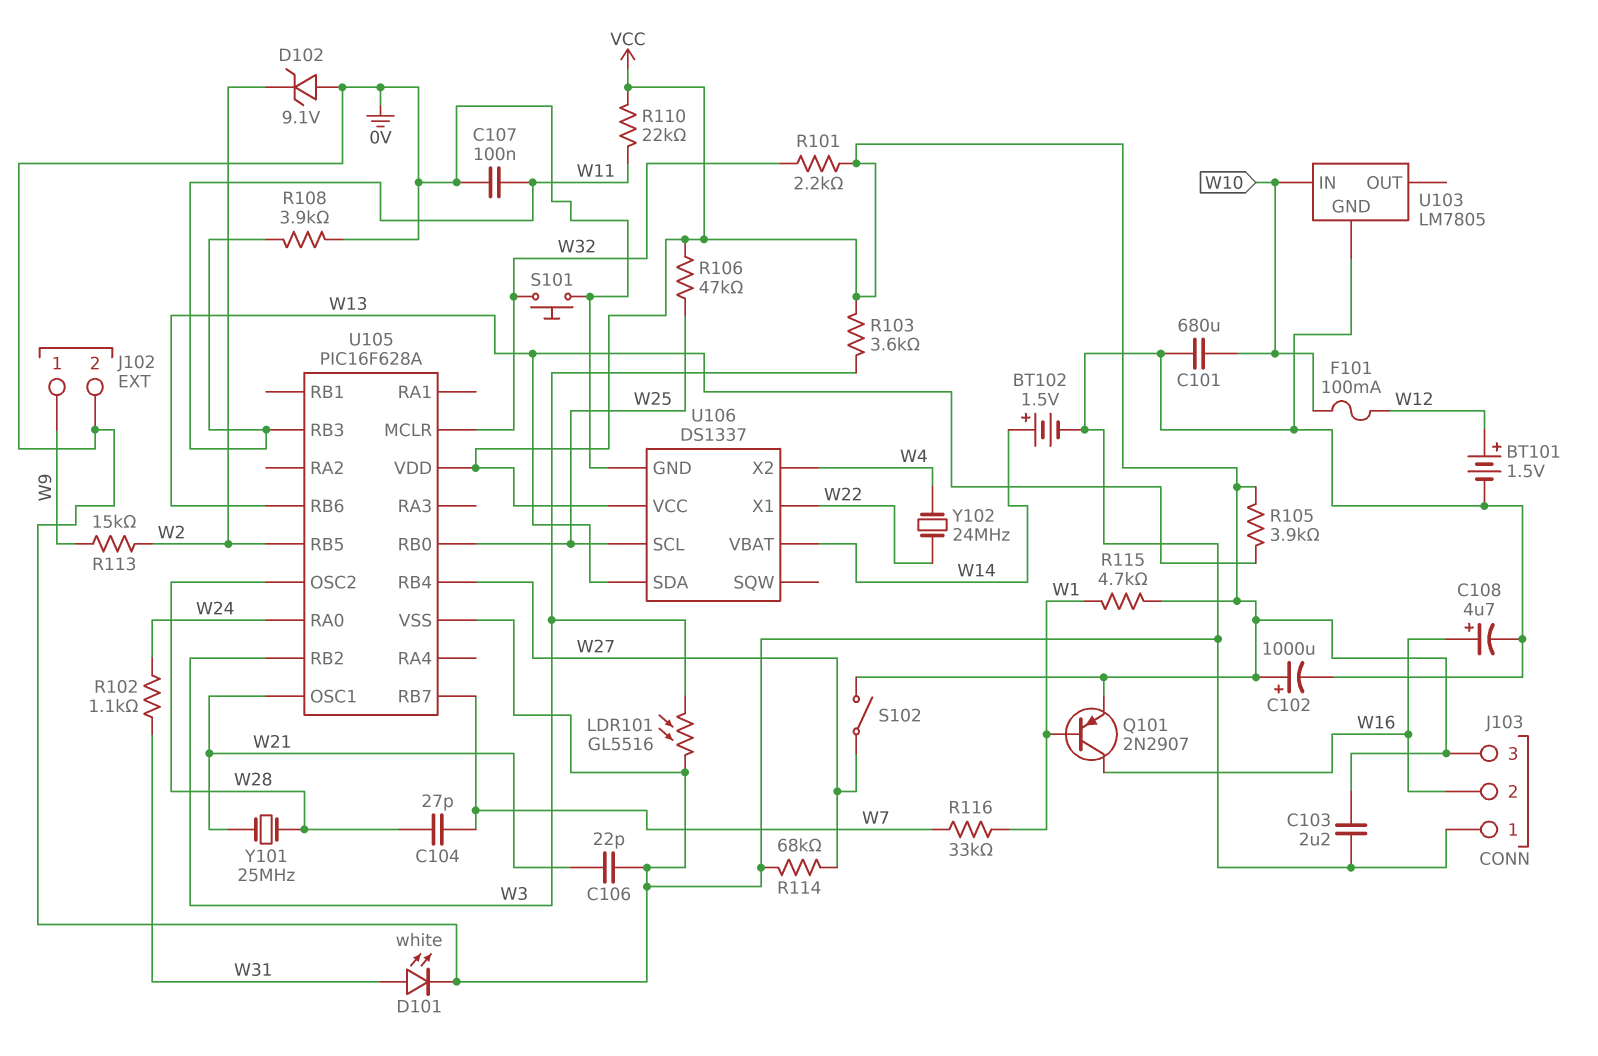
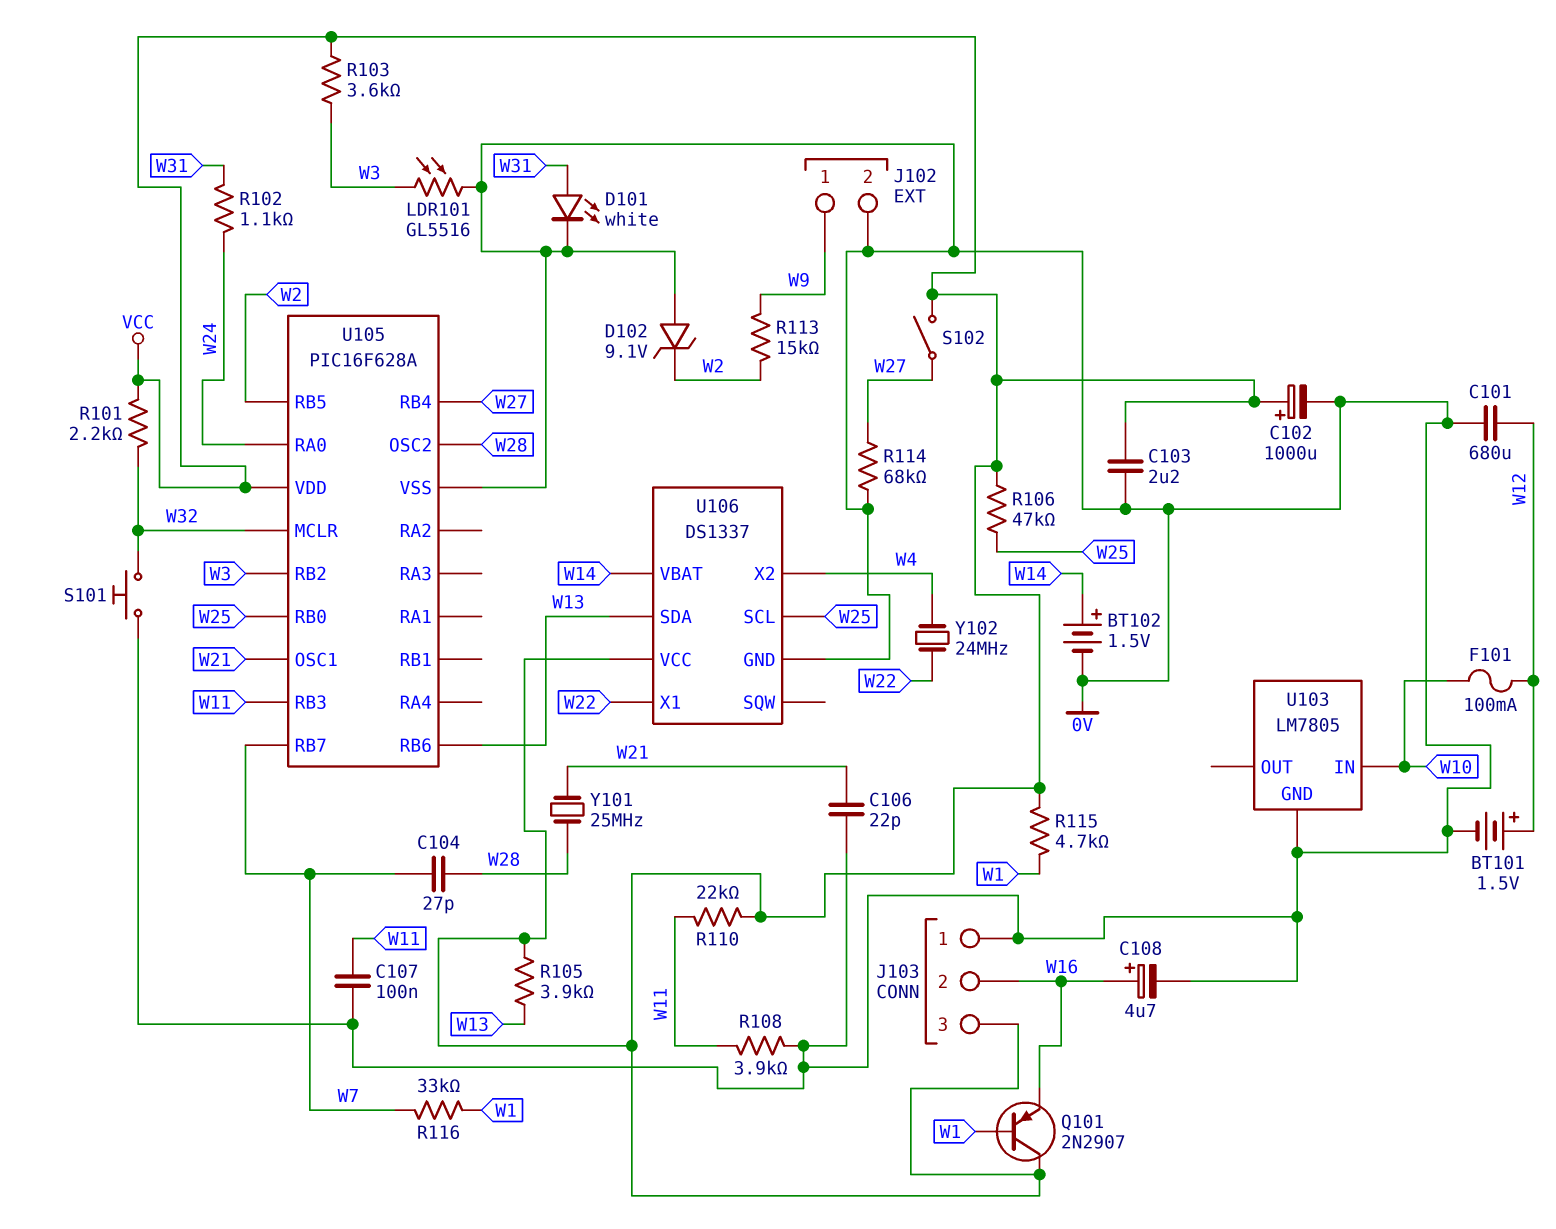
C101: 680uF (0V, W10) -> 680uF (0V, W12)
Q101: PNP 2N2907 (B W1, C W16, E VCC) -> PNP 2N2907 (B W1, C VCC, E W16)

